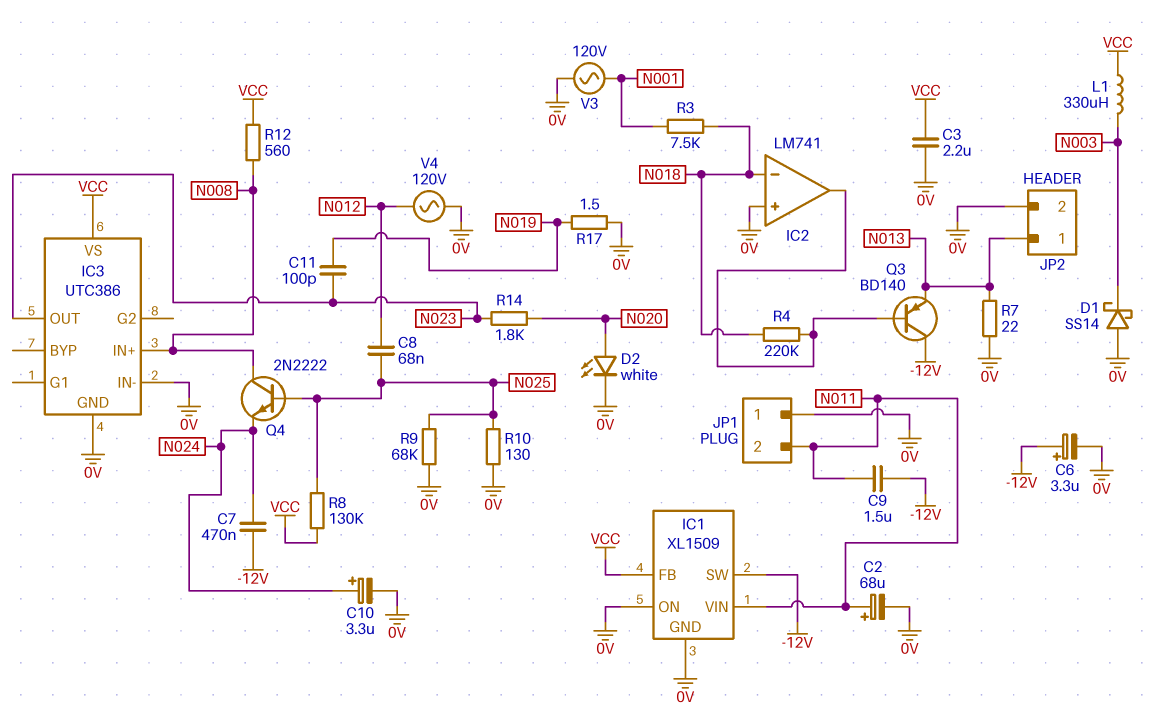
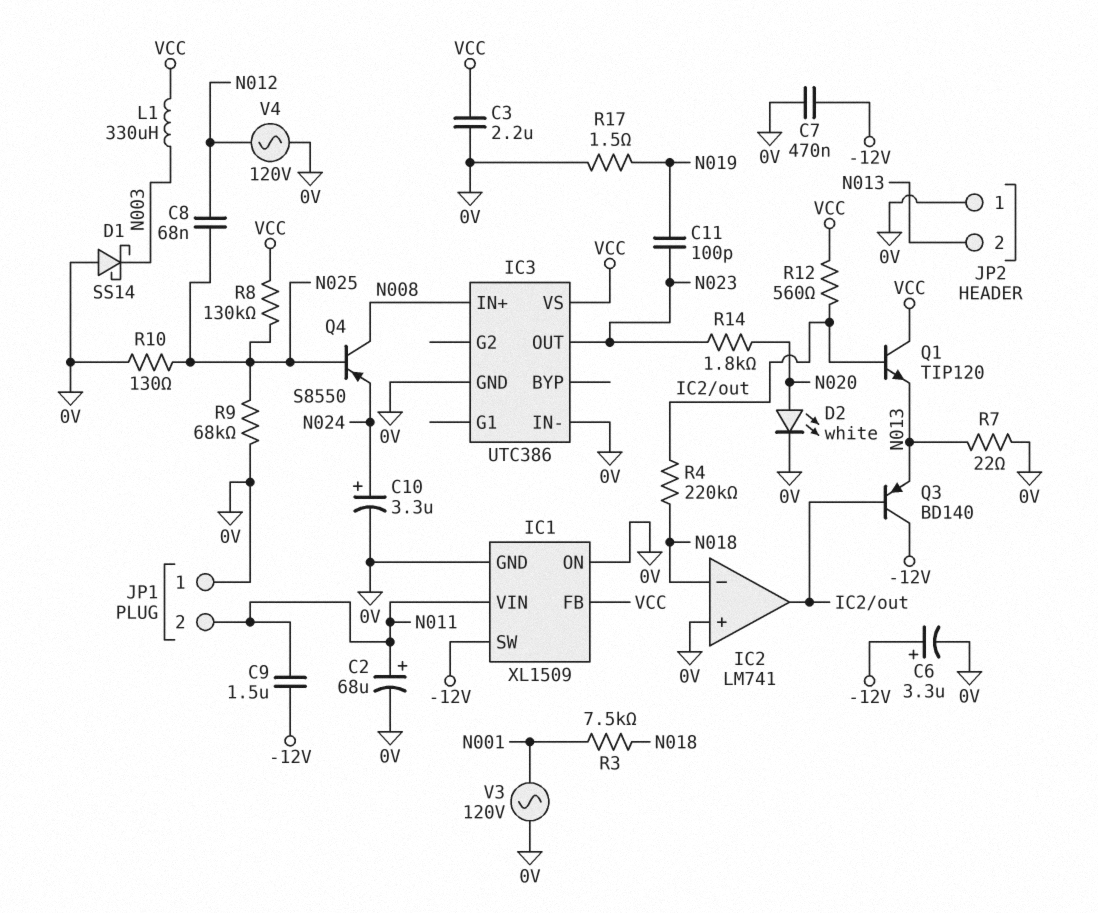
C7: 470nF (-12V, N024) -> 470nF (-12V, 0V)
JP2 pin 1: N013 -> 0V
JP2 pin 2: 0V -> N013
Q1: none -> NPN TIP120 (B IC2/out, C VCC, E N013)
Q4: NPN 2N2222 (B N025, C N008, E N024) -> PNP S8550 (B N025, C N008, E N024)
R12: 560 (N008, VCC) -> 560 (IC2/out, VCC)

